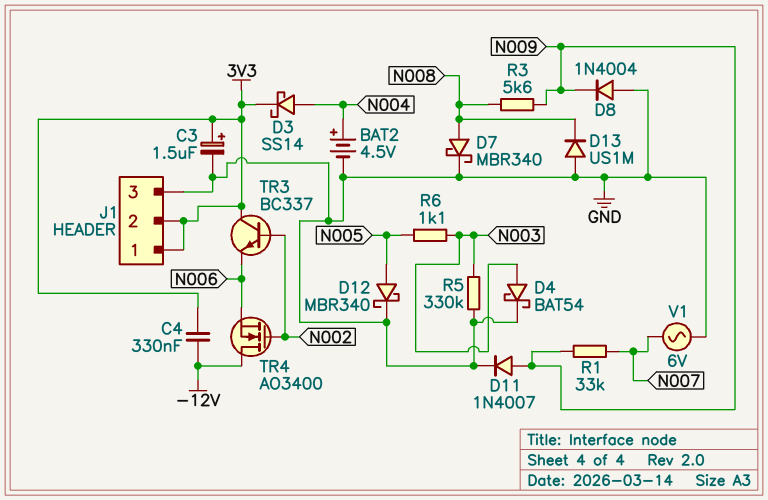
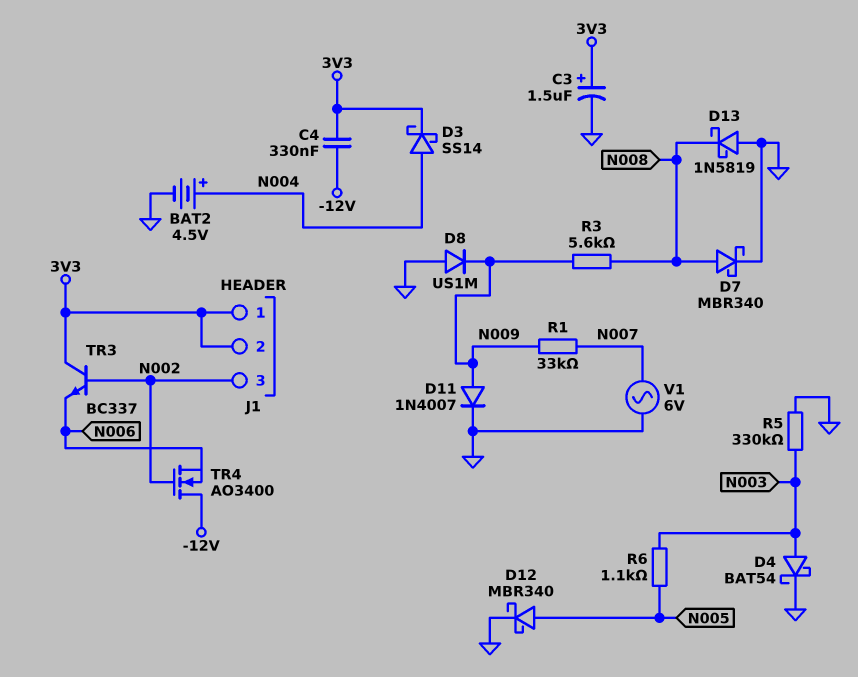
D8: diode 1N4004 (A GND, K N009) -> diode US1M (A GND, K N009)
D13: diode US1M (A GND, K N008) -> schottky 1N5819 (A GND, K N008)
J1 pin 3: GND -> N002

